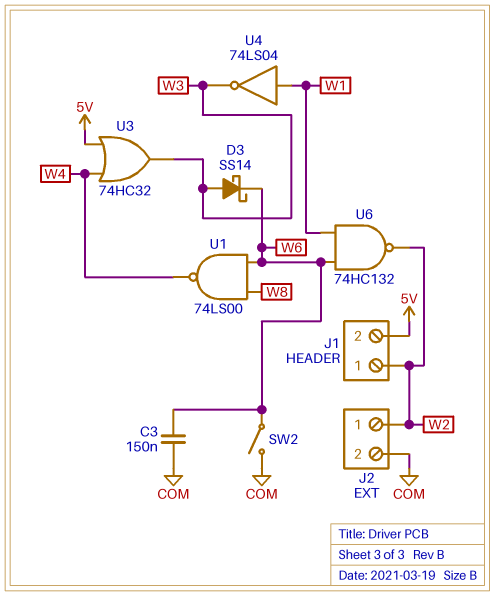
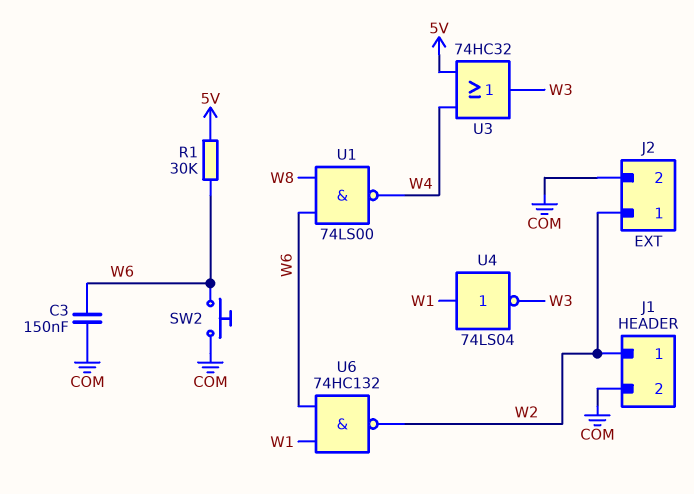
D3: schottky SS14 (A W3, K W6) -> none
J1 pin 2: 5V -> COM
R1: none -> 30k (5V, W6)
SW2: switch (COM, W6) -> button (COM, W6)

